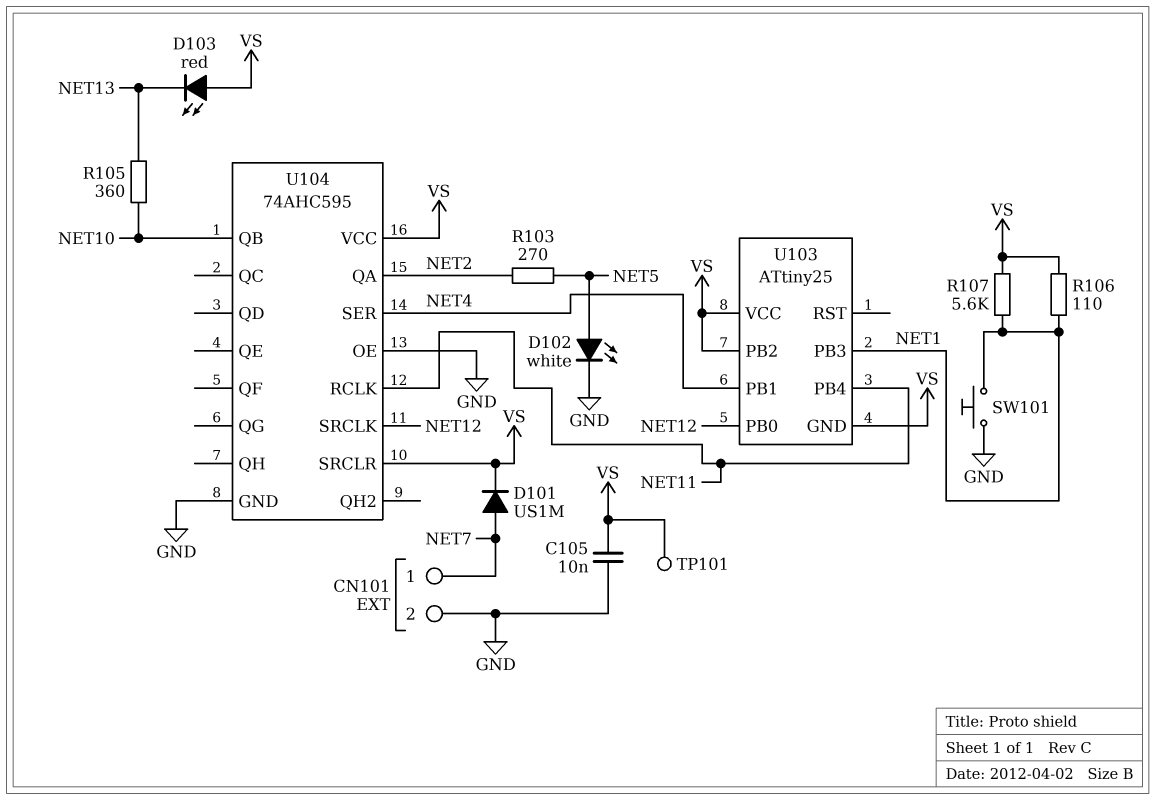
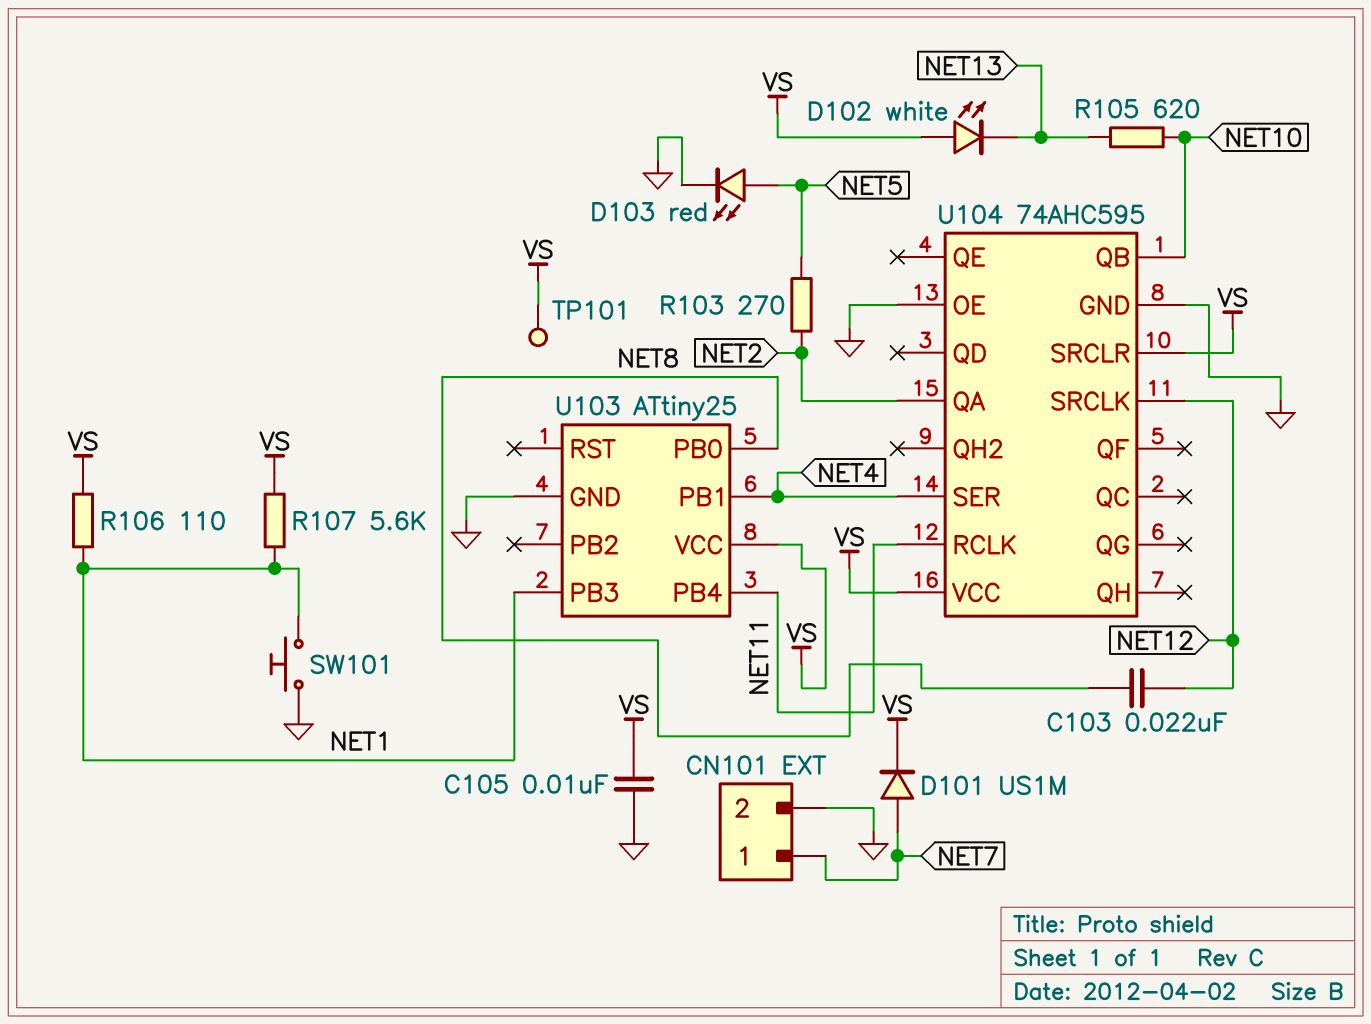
C103: none -> 22nF (NET8, NET12)
D102: LED white (A NET5, K GND) -> LED white (A VS, K NET13)
D103: LED red (A VS, K NET13) -> LED red (A NET5, K GND)
R105: 360 (NET10, NET13) -> 620 (NET10, NET13)
U103 pin GND: VS -> GND
U103 pin PB0: NET12 -> NET8
U103 pin PB2: VS -> none

